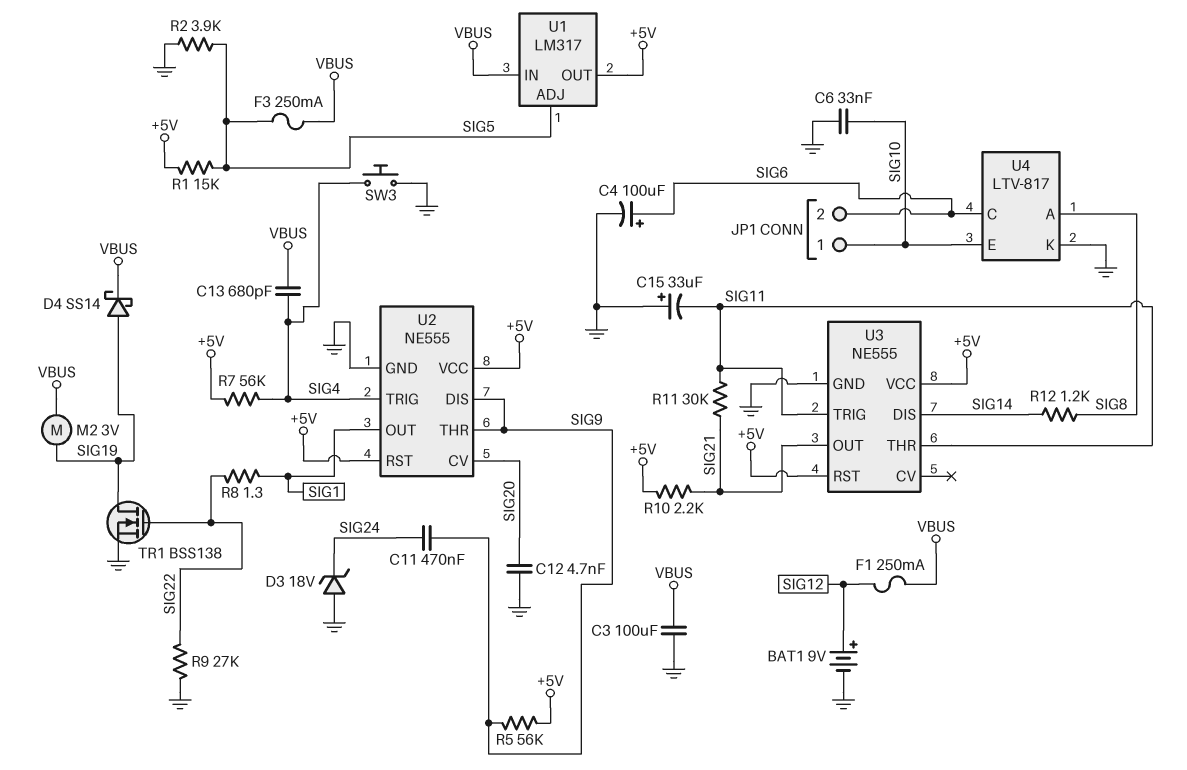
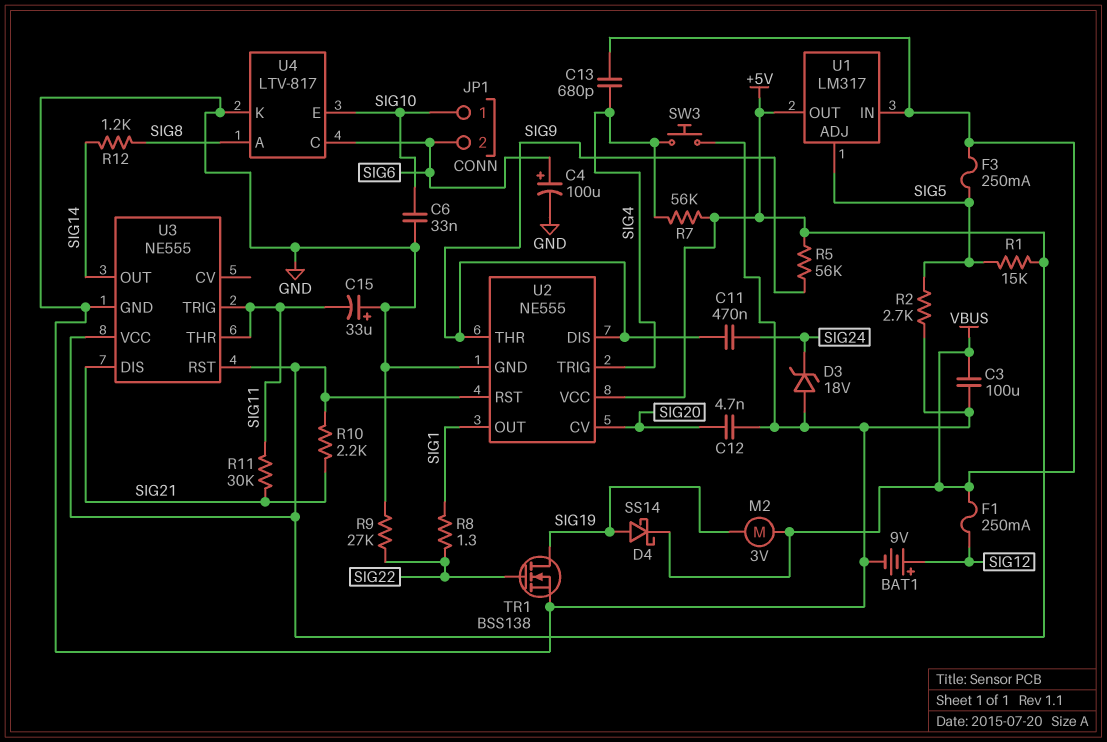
R2: 3.9k (GND, SIG5) -> 2.7k (GND, SIG5)
U3 pin DIS: SIG14 -> SIG21
U3 pin OUT: SIG21 -> SIG14

